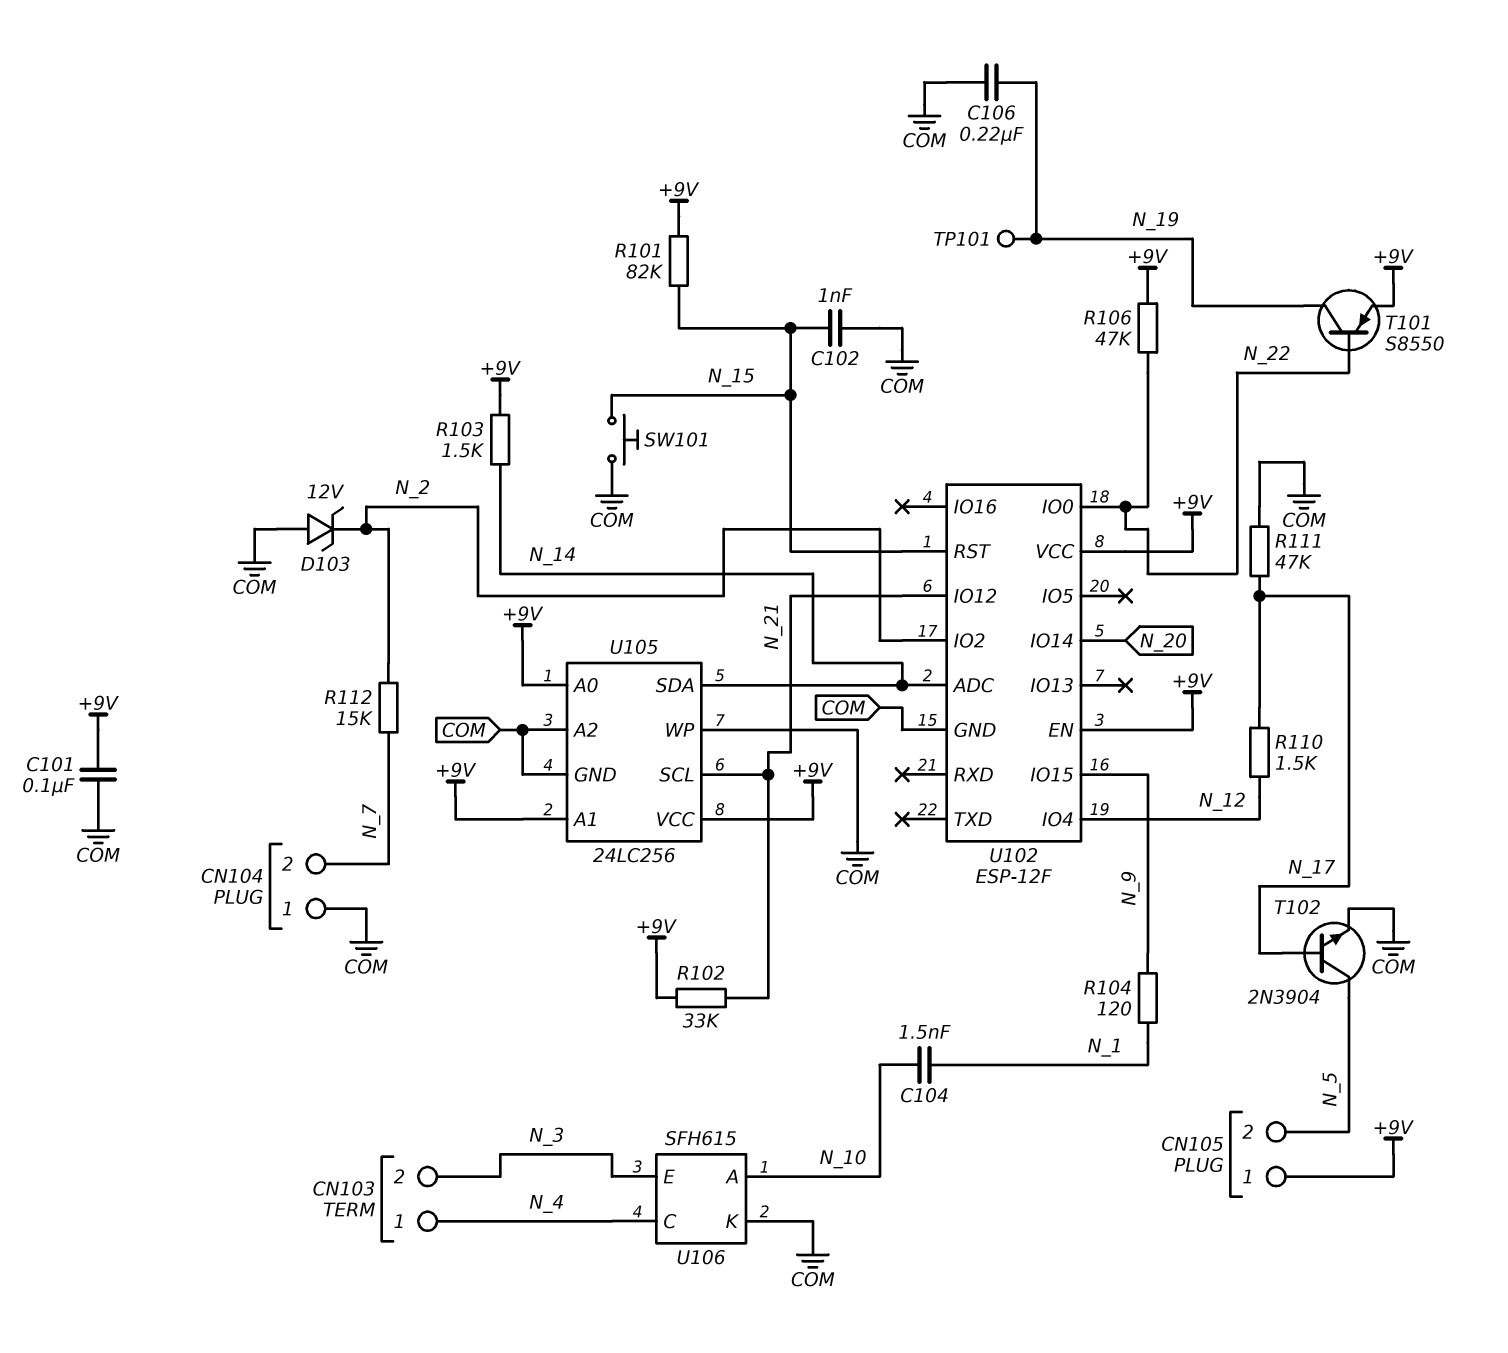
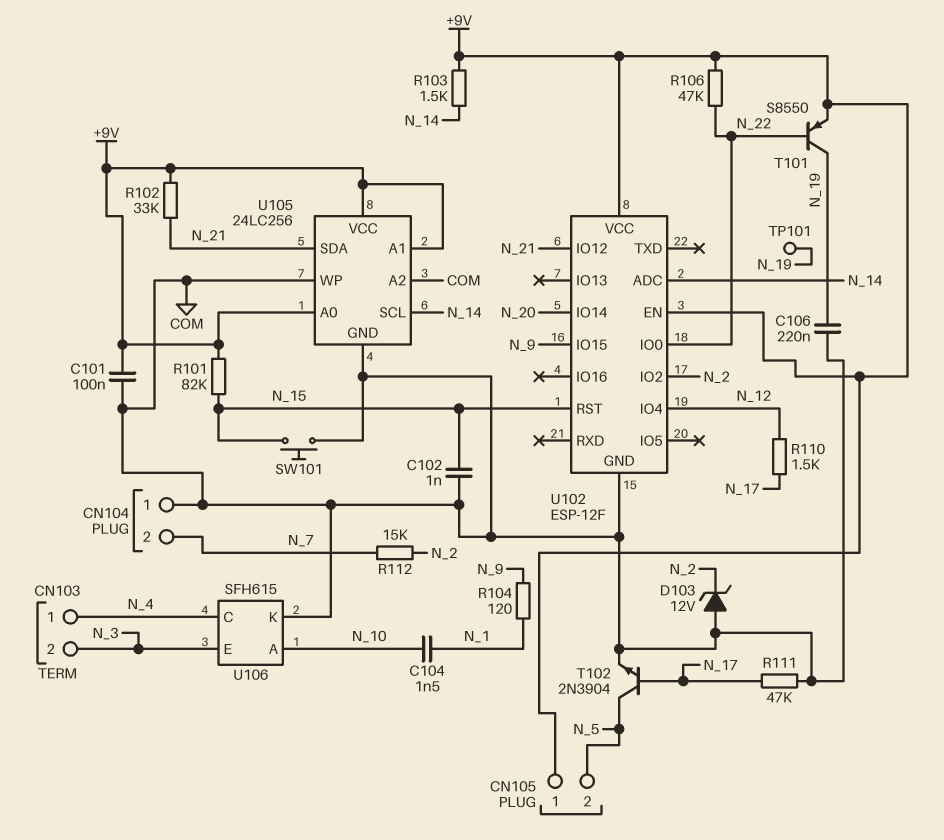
U105 pin SCL: N_21 -> N_14
U105 pin SDA: N_14 -> N_21

